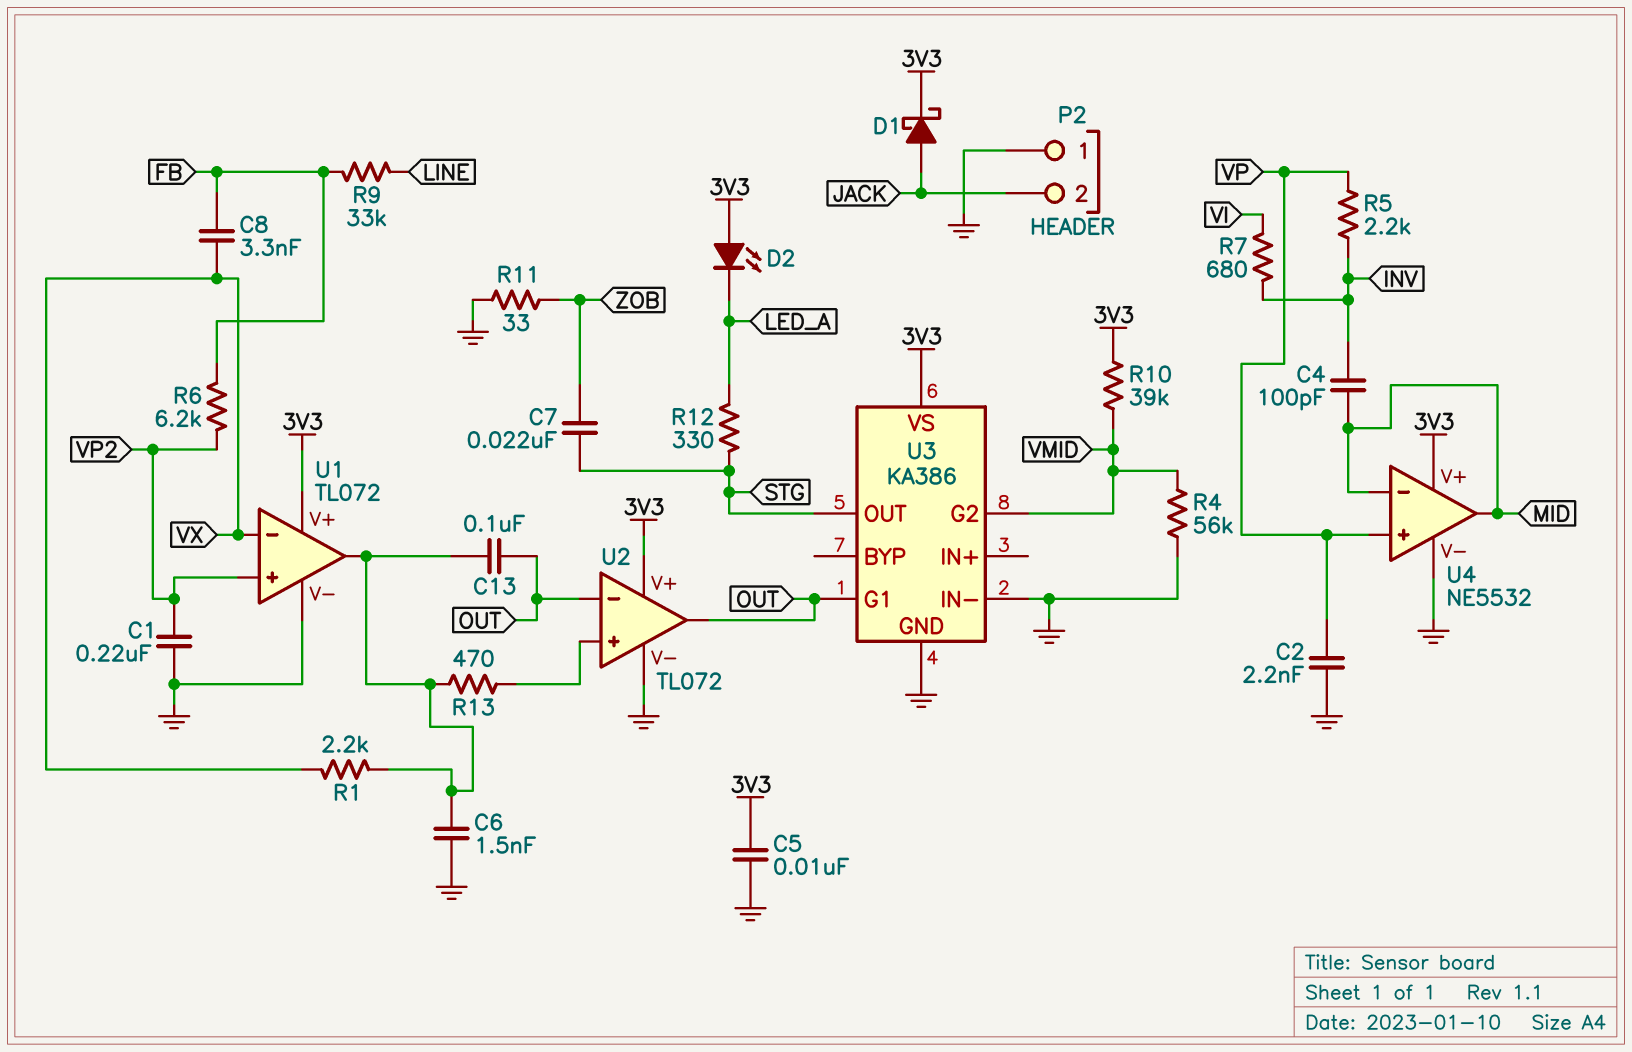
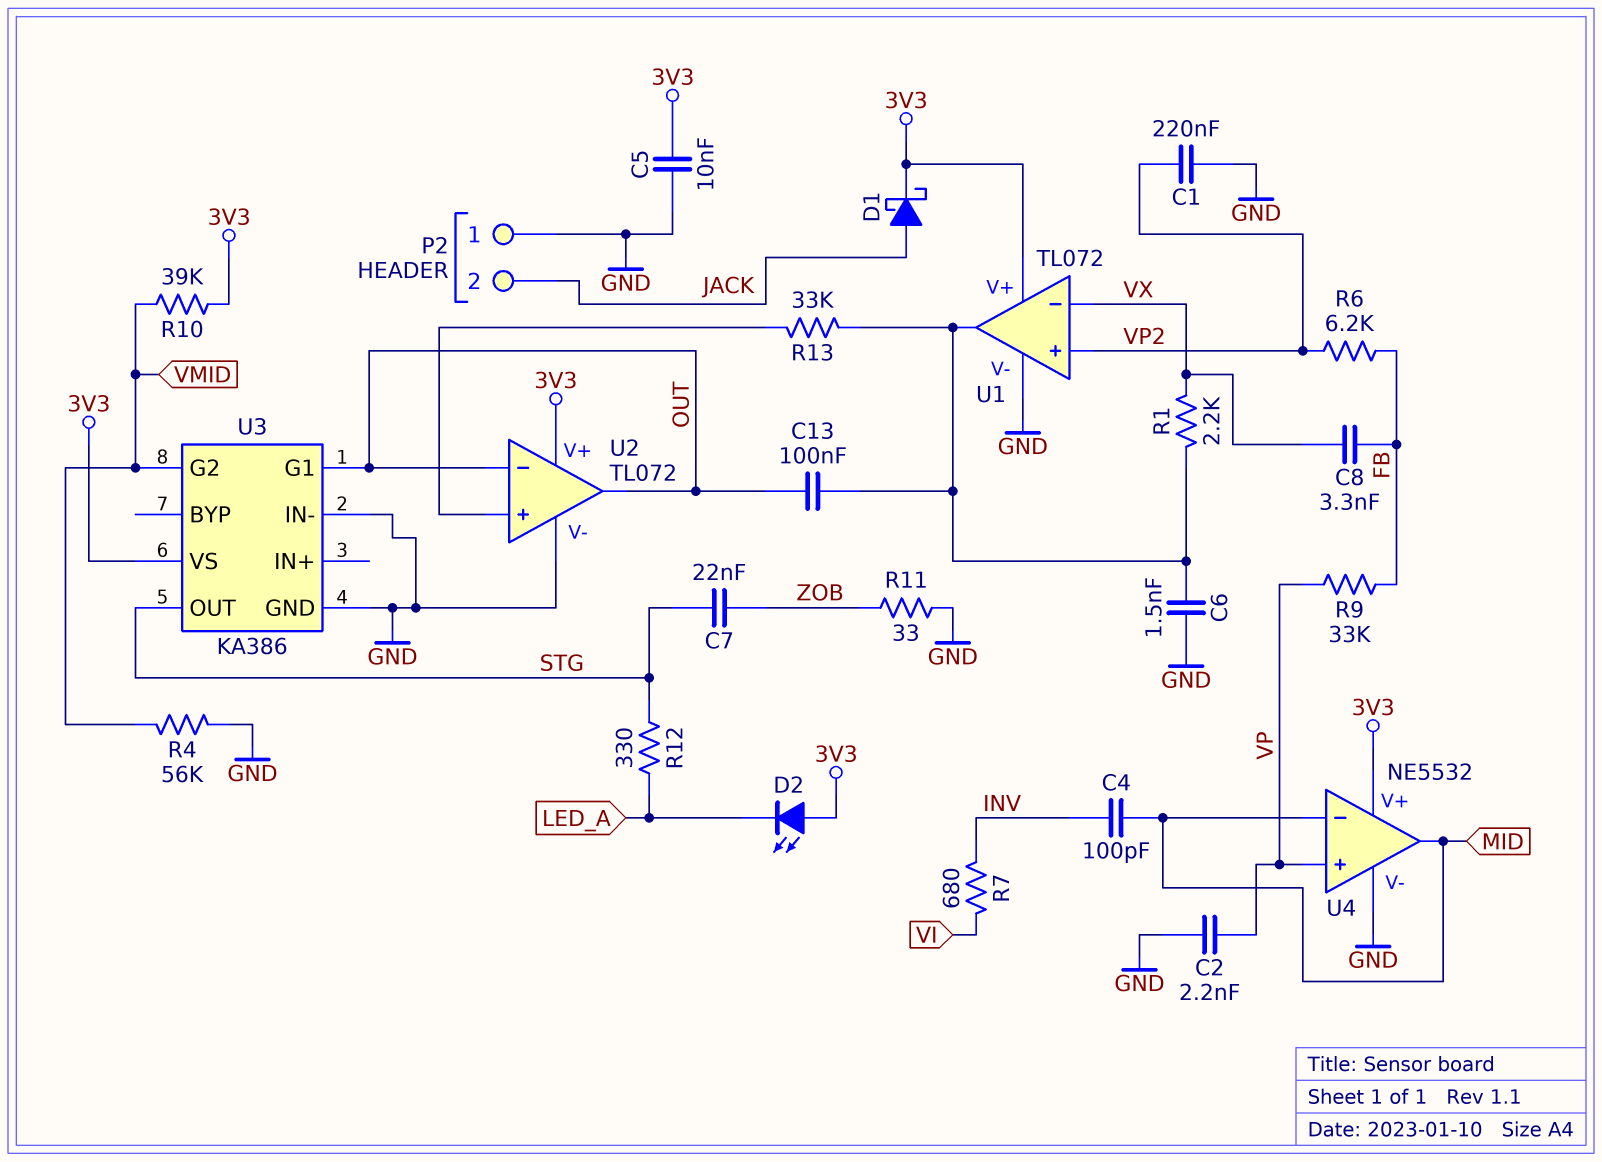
R5: 2.2k (INV, VP) -> none
R9: 33k (FB, LINE) -> 33k (FB, VP)
R13: 470 (U1/out, U2/in+) -> 33k (U1/out, U2/in+)

